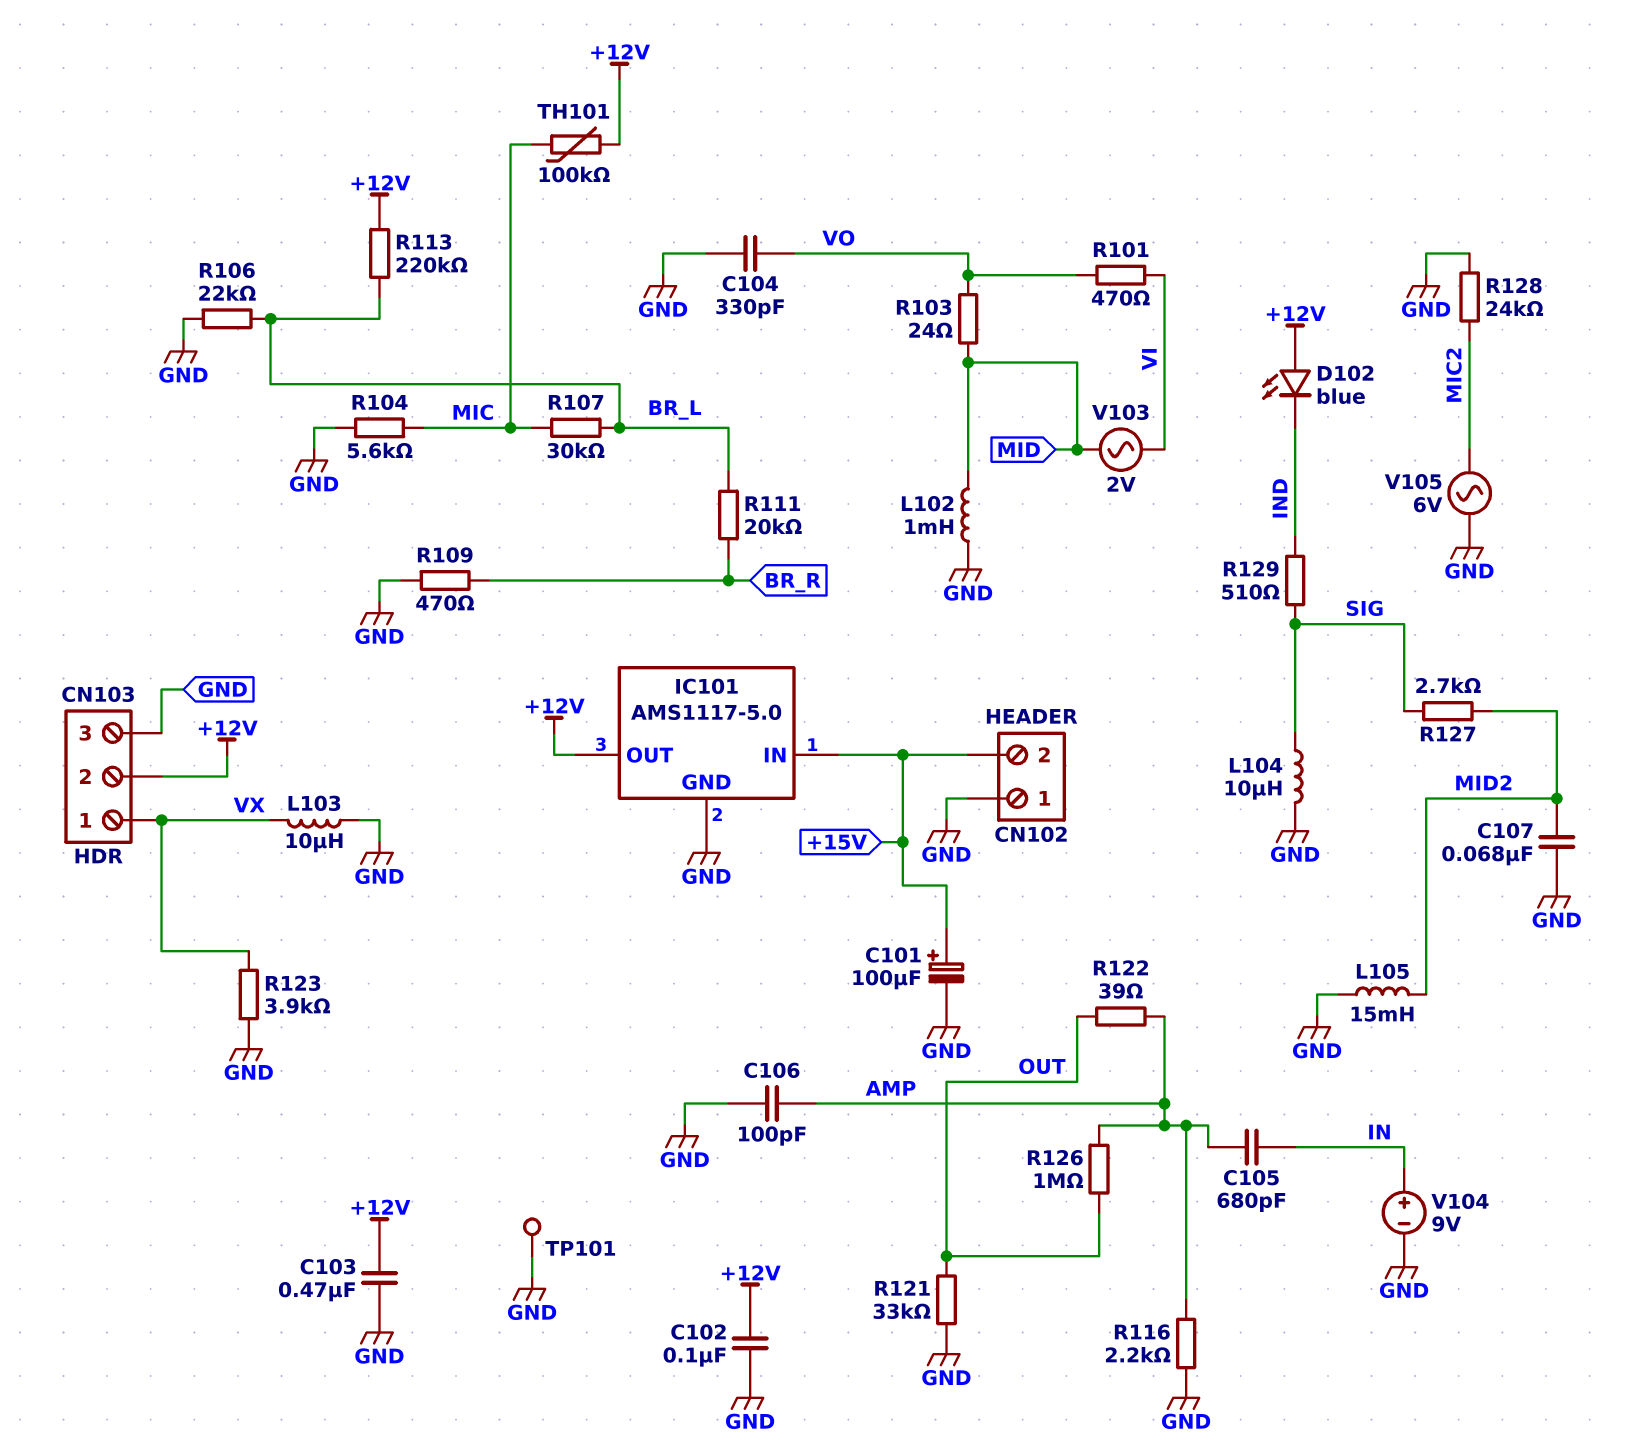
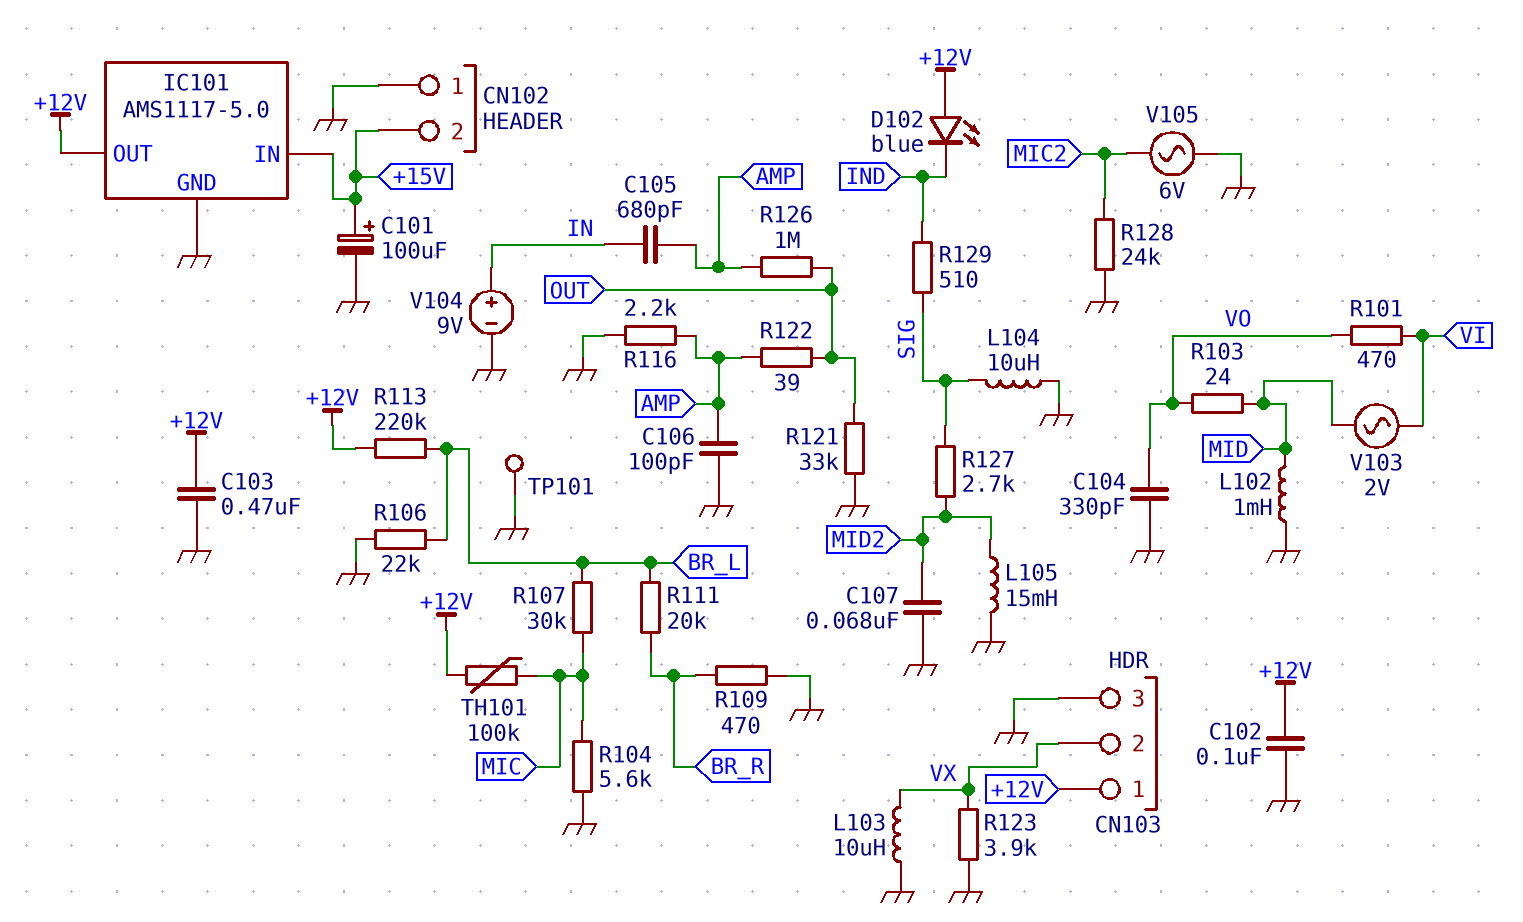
CN103 pin 1: VX -> +12V
CN103 pin 2: +12V -> VX

